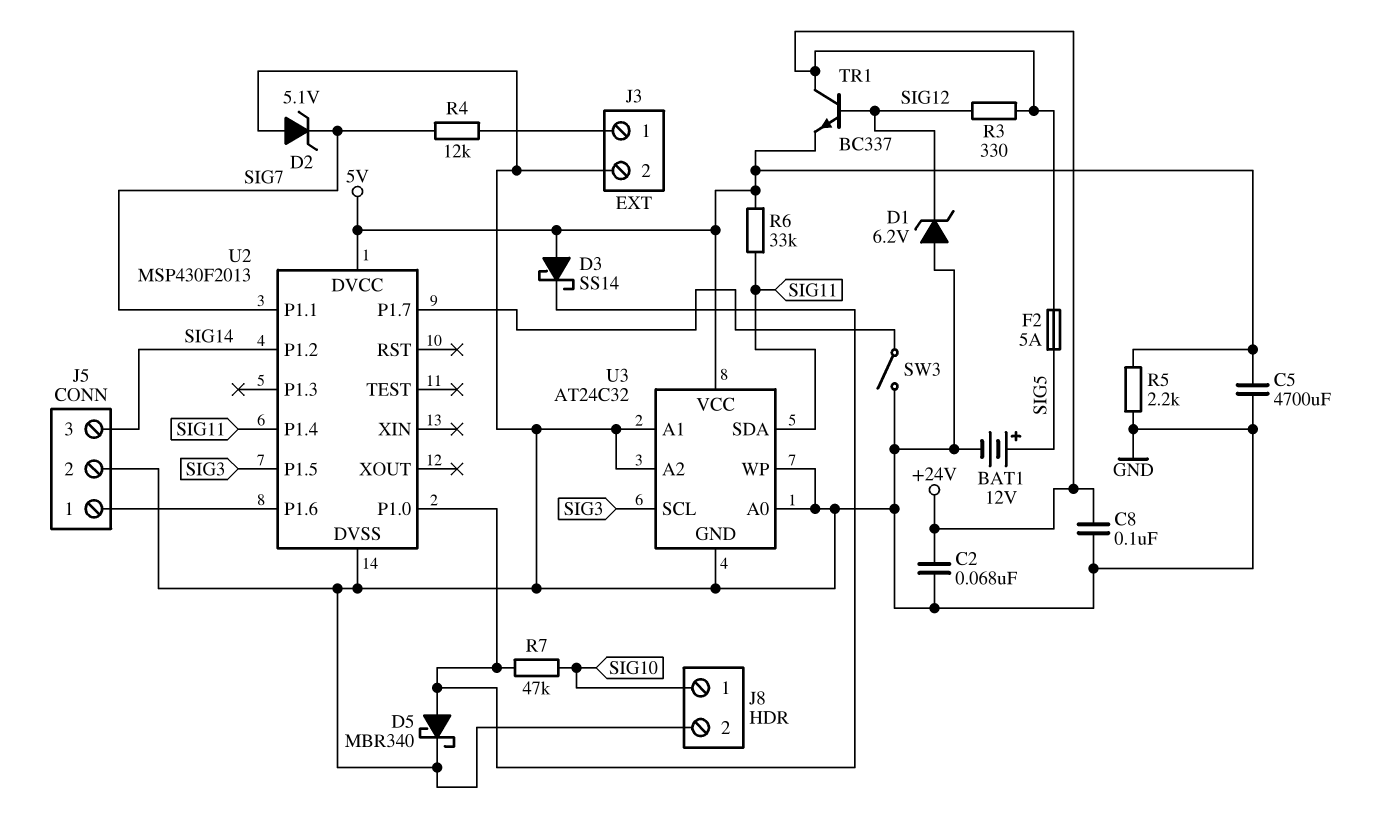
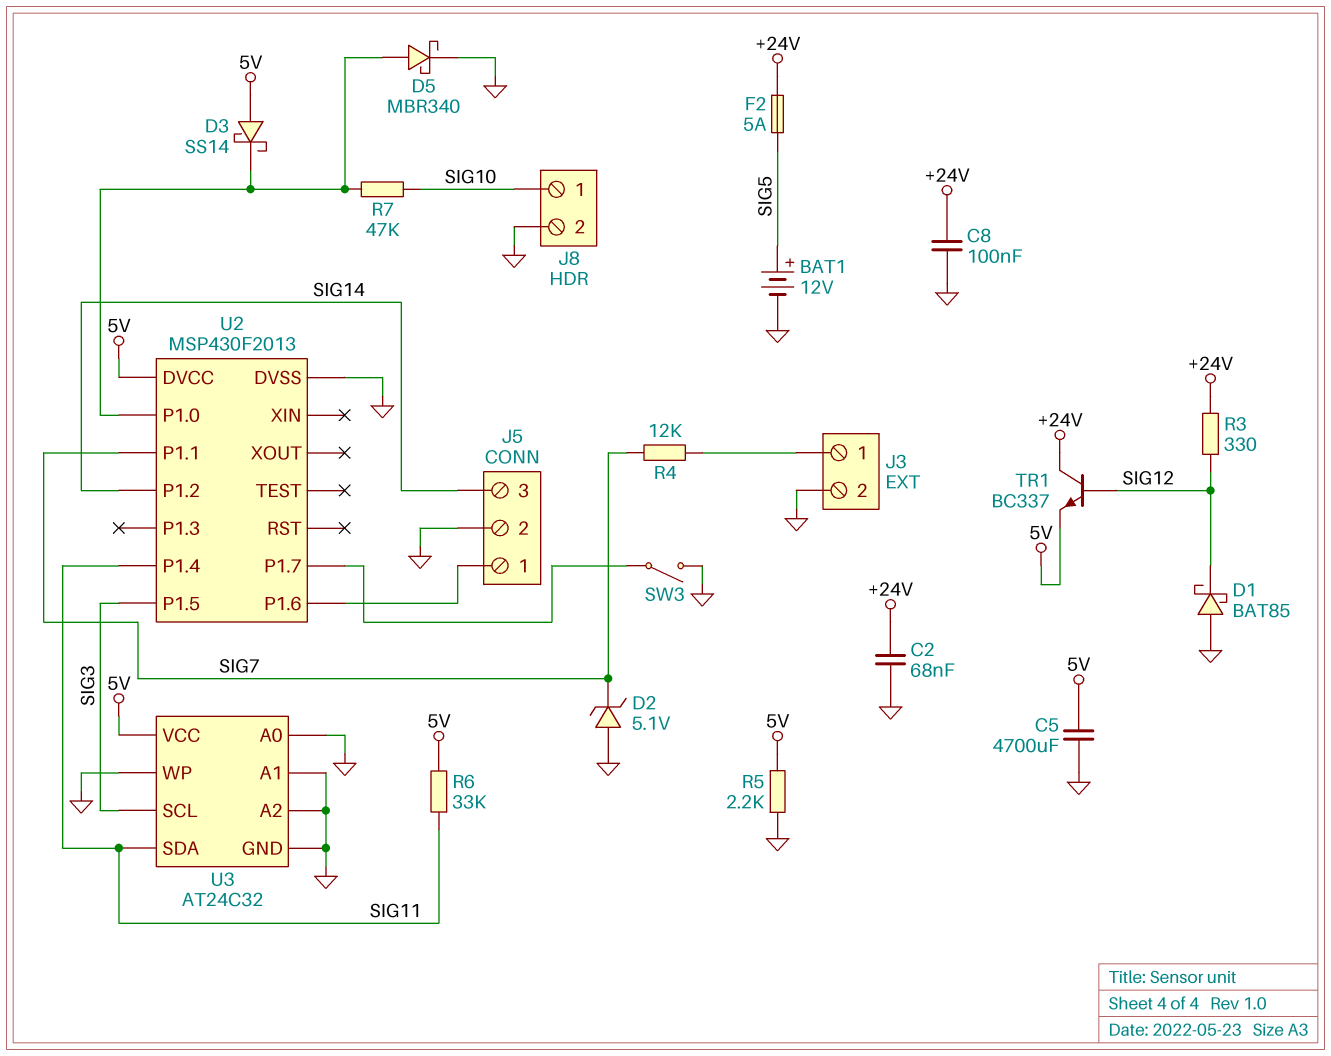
D1: zener 6.2V (A GND, K SIG12) -> schottky BAT85 (A GND, K SIG12)

